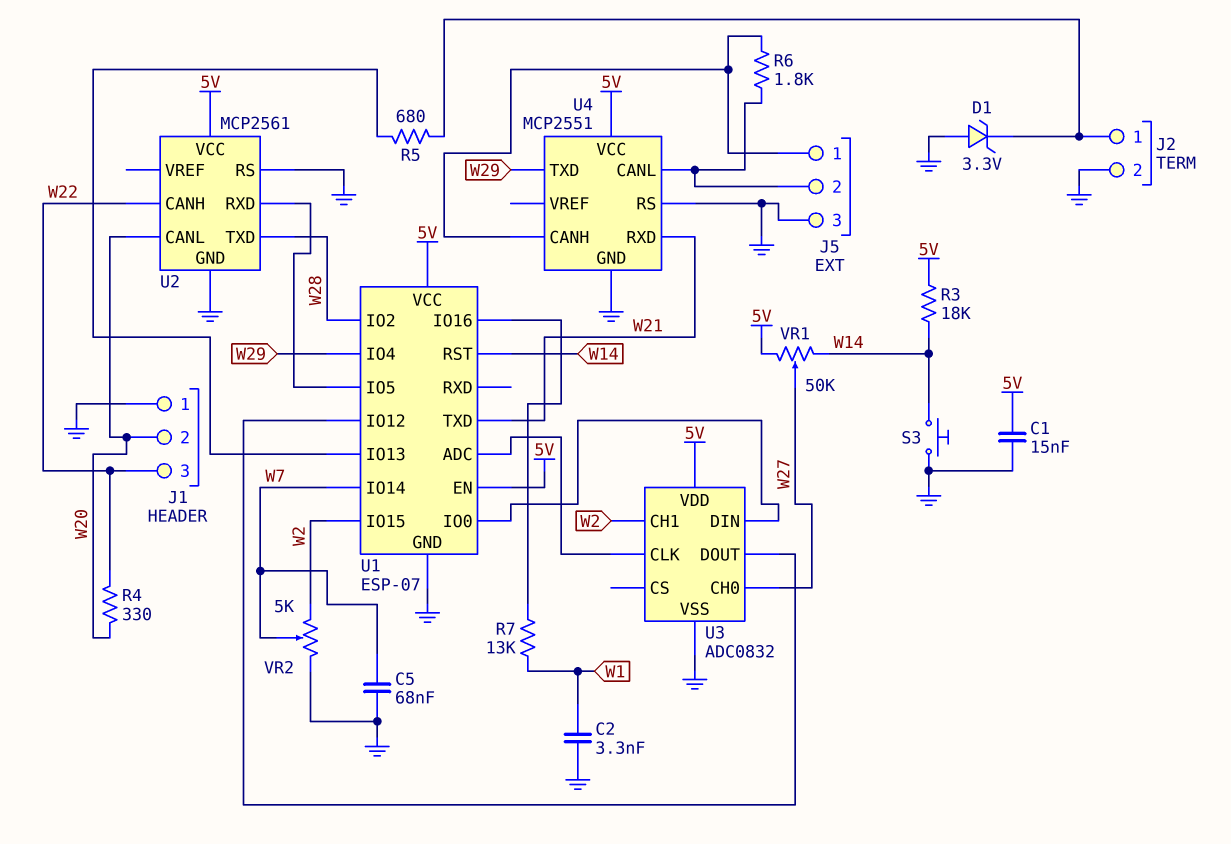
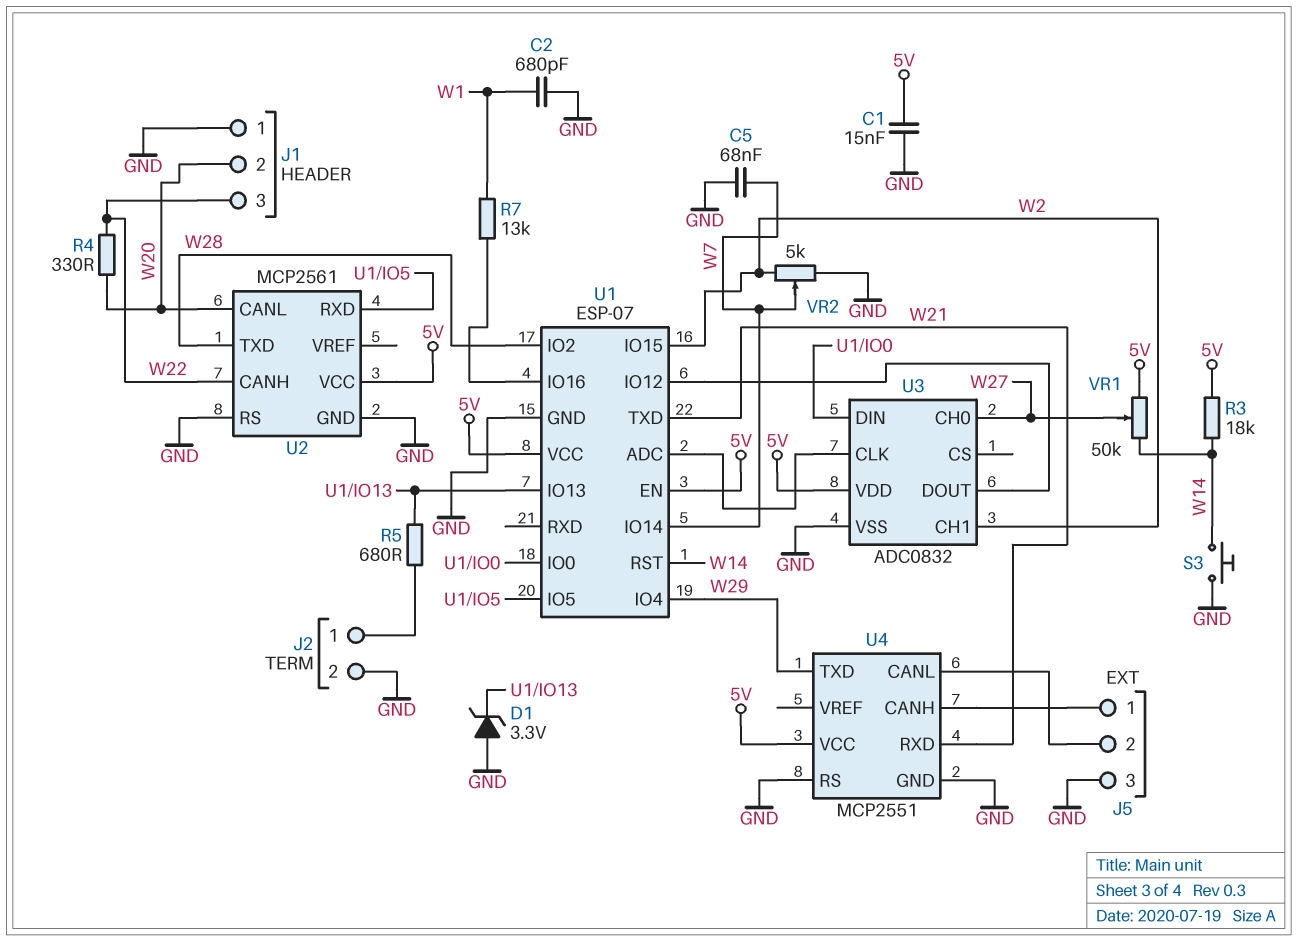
C2: 3.3nF (GND, W1) -> 680pF (GND, W1)
D1: zener 3.3V (A GND, K J2/1) -> zener 3.3V (A GND, K U1/IO13)
R6: 1.8k (J5/1, J5/2) -> none

